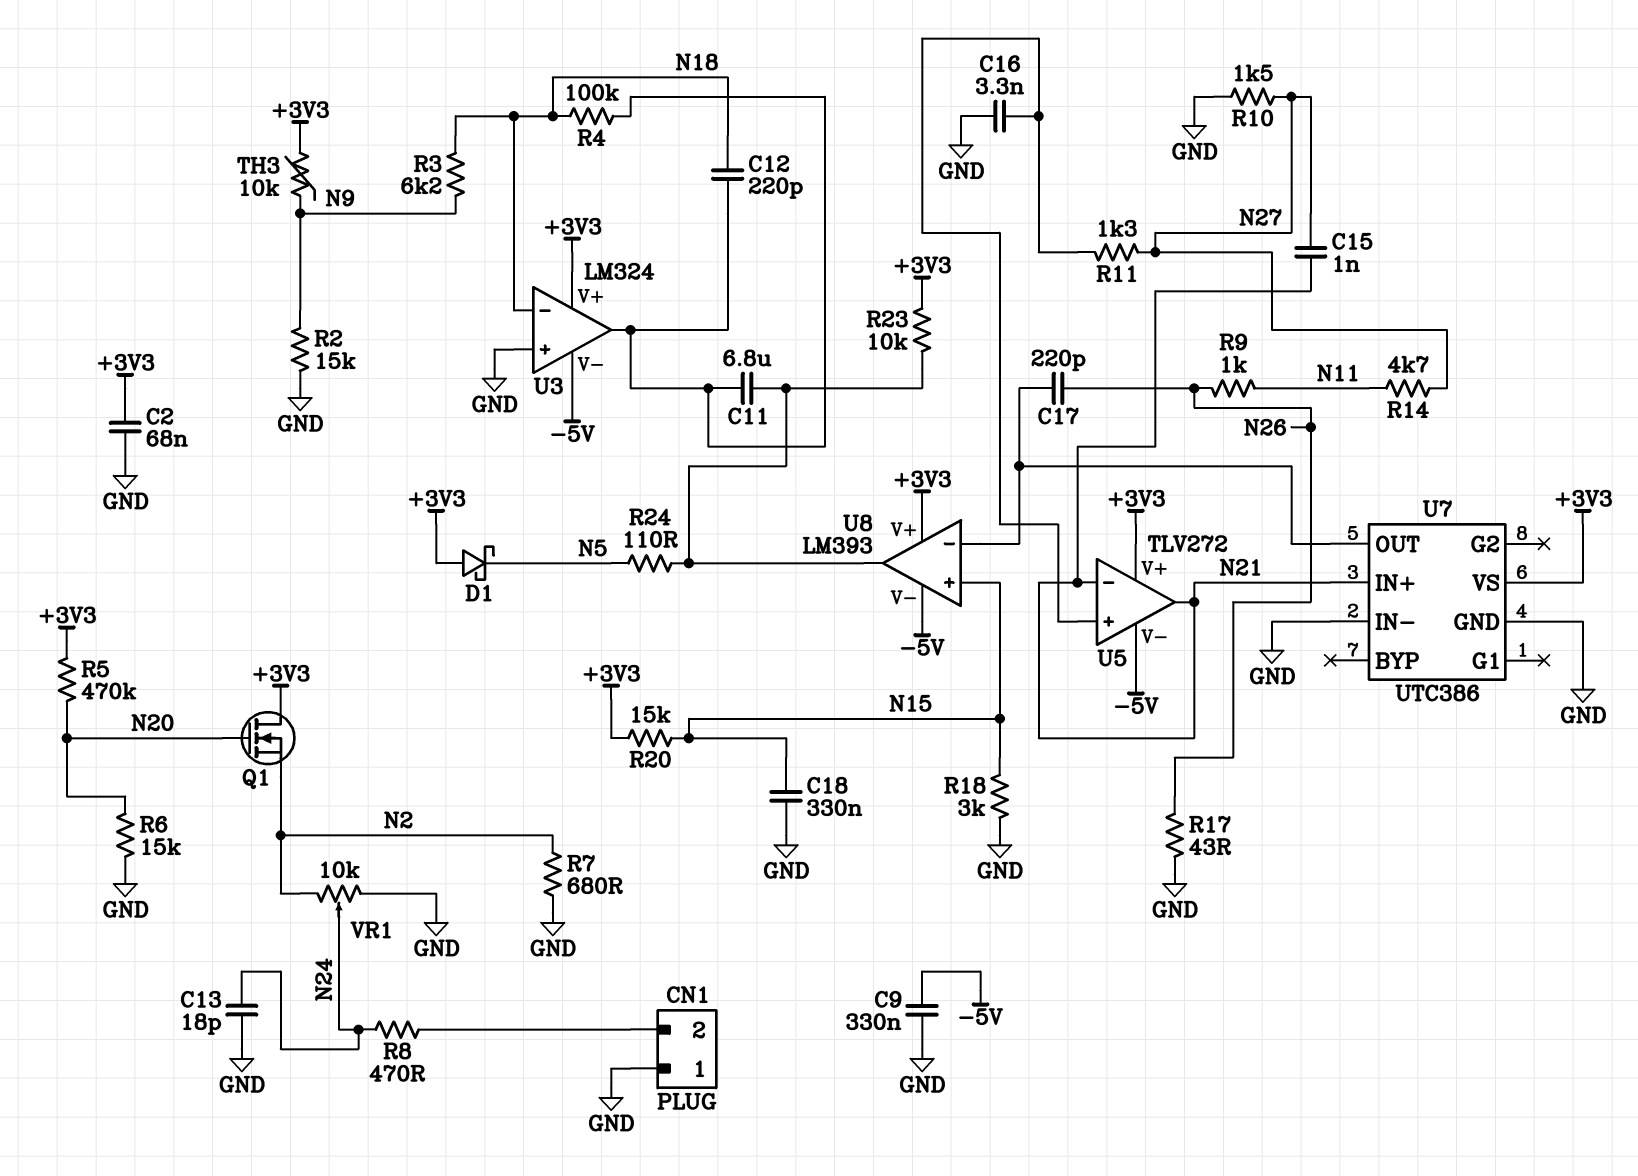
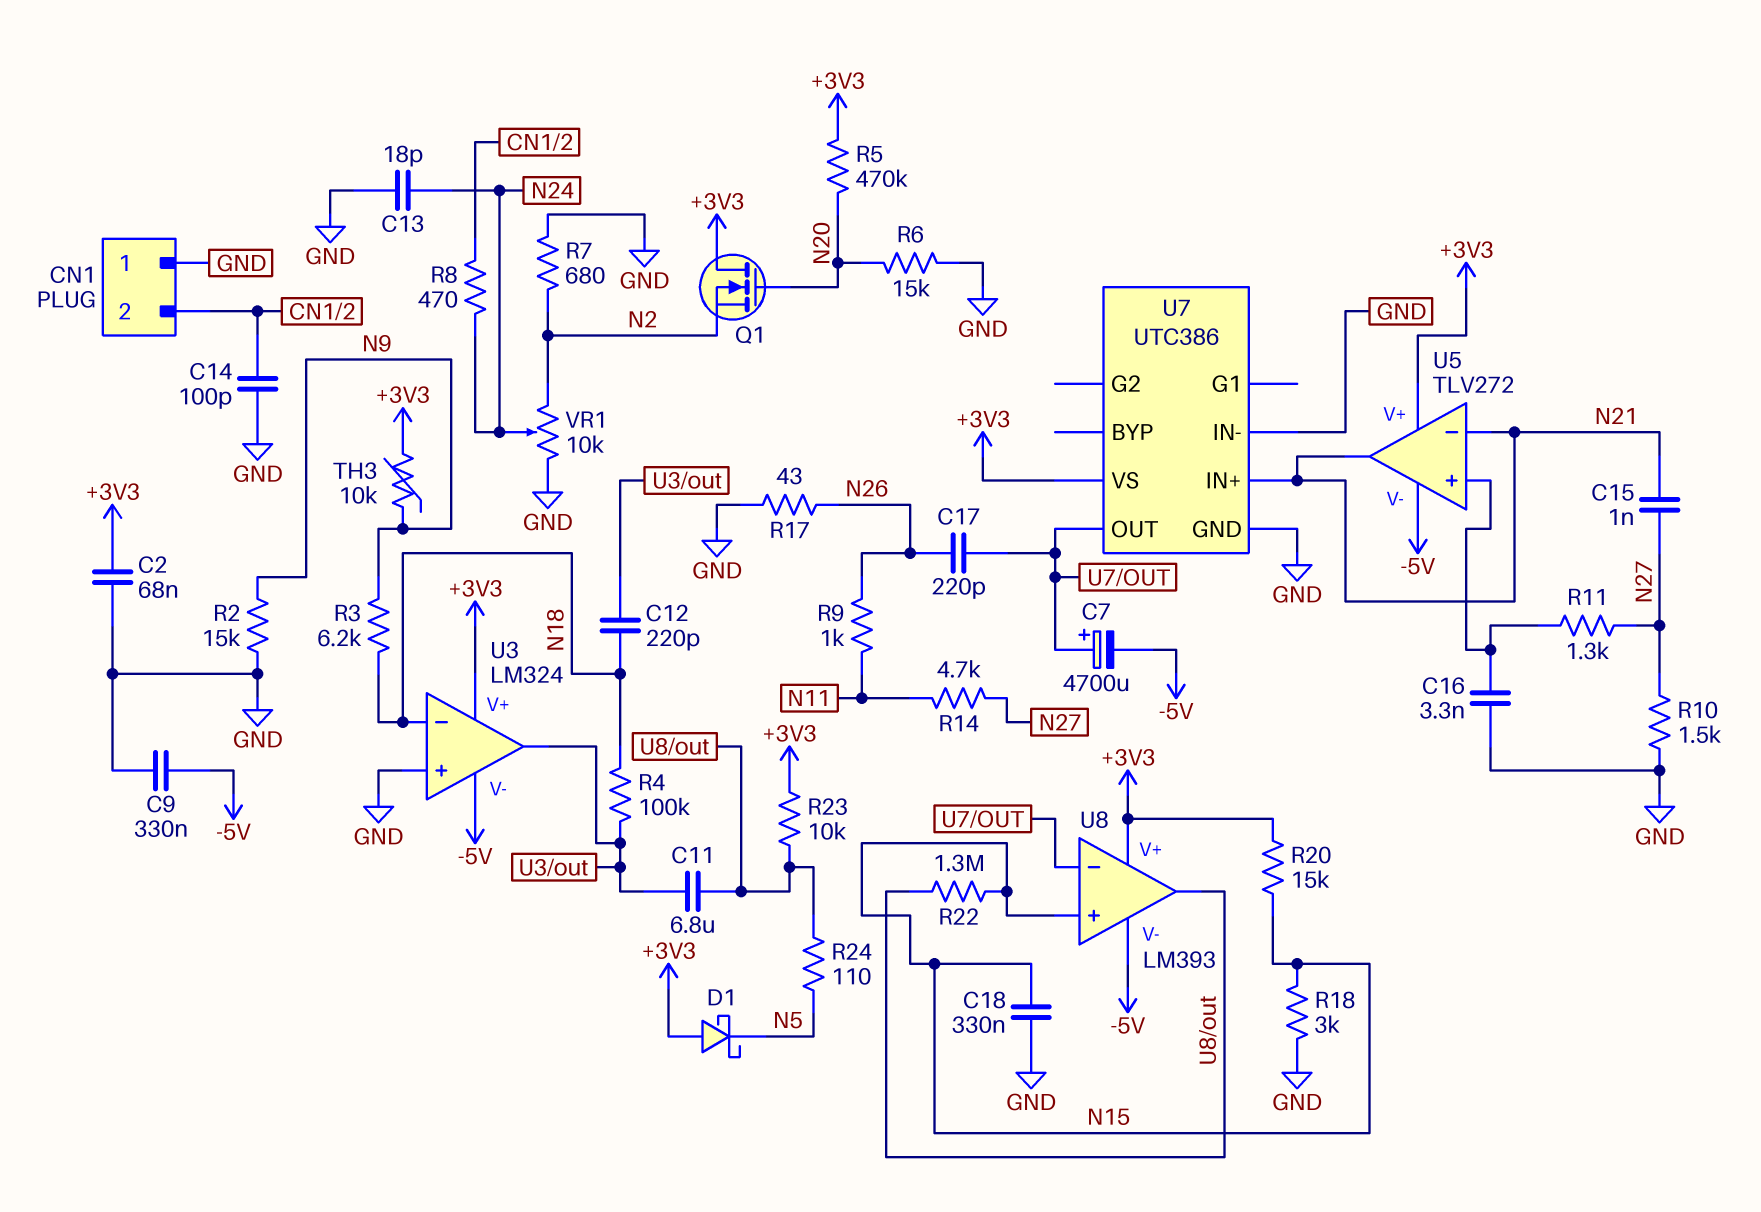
C7: none -> 4700uF (plus U7/OUT, minus -5V)
C14: none -> 100pF (CN1/2, GND)
R22: none -> 1.3M (N15, U8/out)

